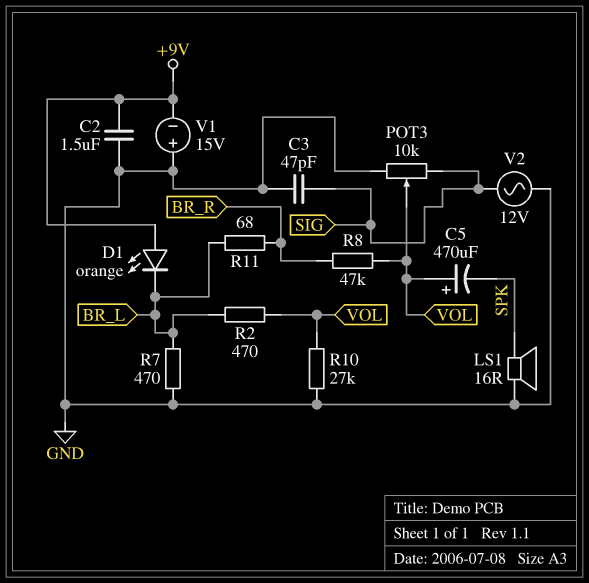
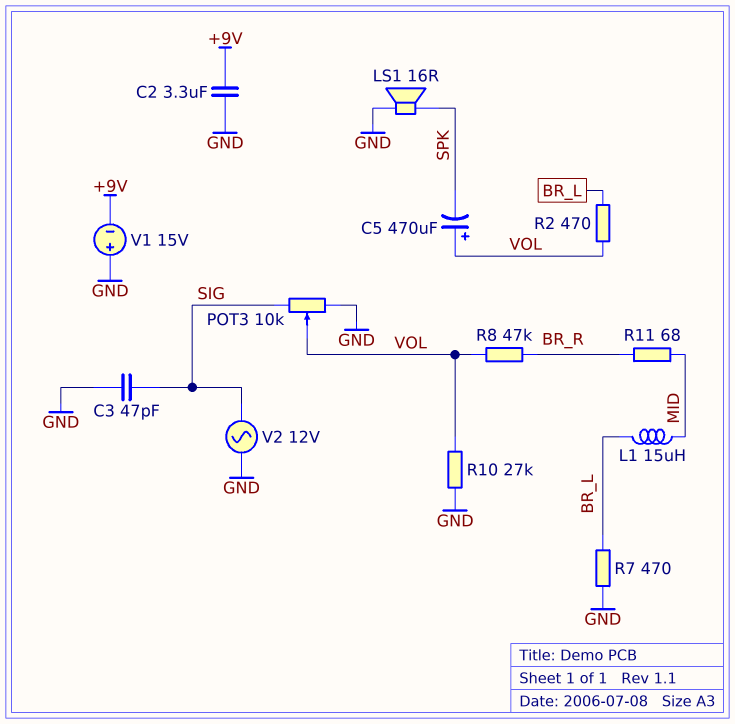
C2: 1.5uF (+9V, GND) -> 3.3uF (+9V, GND)
D1: LED orange (A +9V, K BR_L) -> none
L1: none -> 15uH (BR_L, MID)
R11: 68 (BR_L, BR_R) -> 68 (BR_R, MID)

